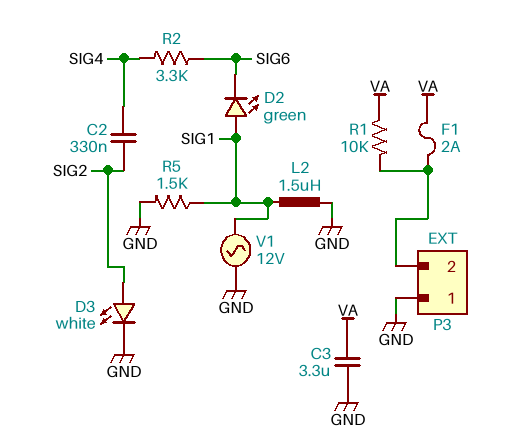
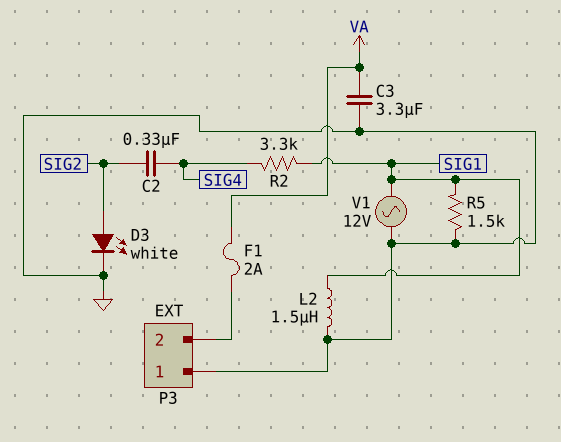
D2: LED green (A SIG1, K SIG6) -> none
R1: 10k (P3/2, VA) -> none
R2: 3.3k (SIG4, SIG6) -> 3.3k (SIG1, SIG4)

